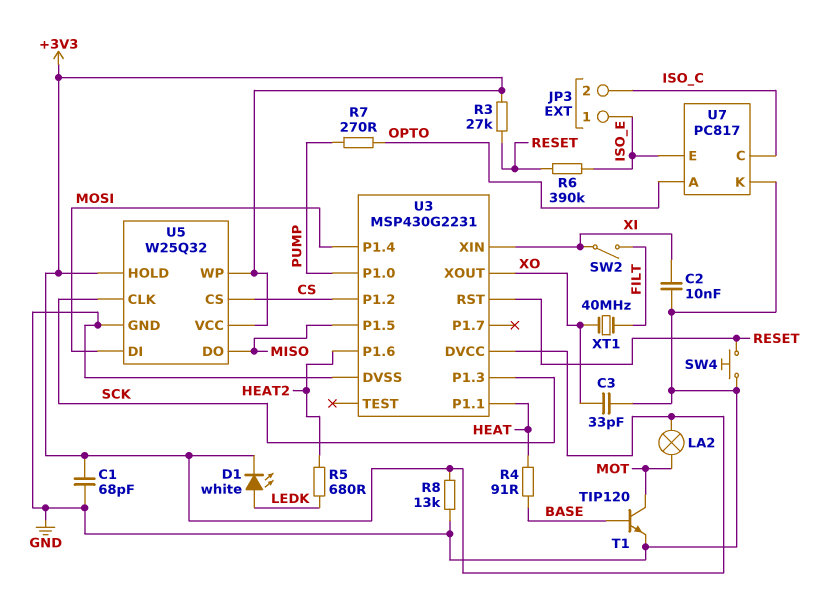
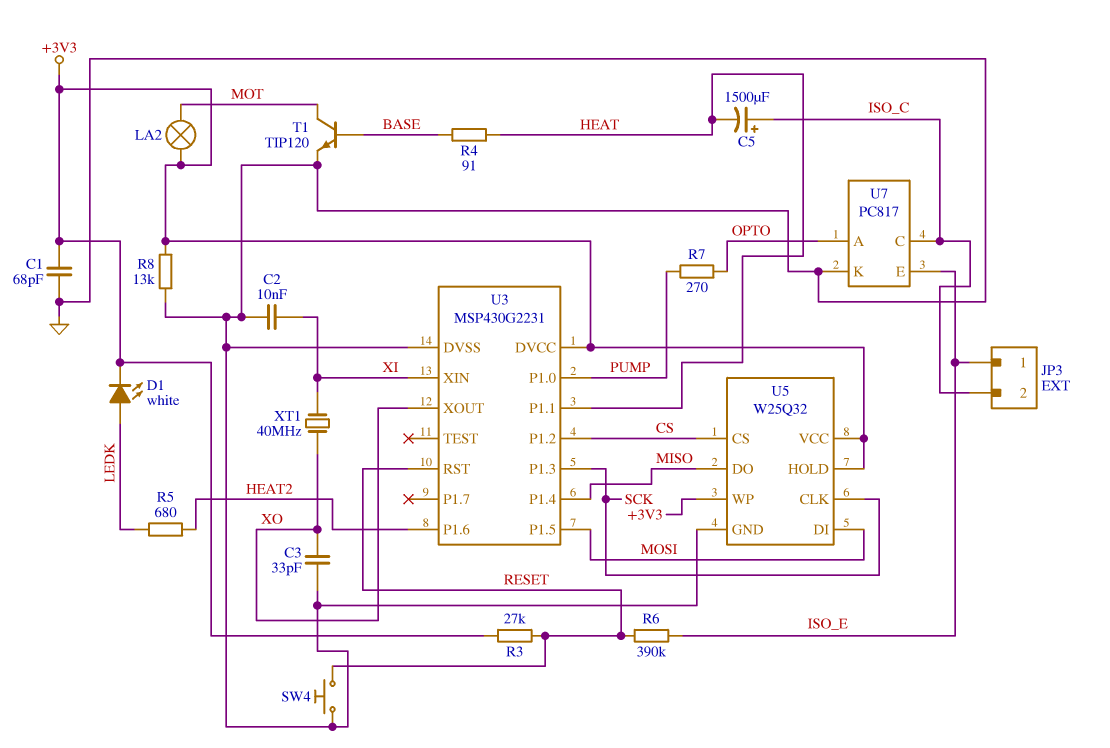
C5: none -> 1500uF (plus ISO_C, minus HEAT)
SW2: switch (FILT, XI) -> none
U3 pin P1.4: MOSI -> MISO
U3 pin P1.5: MISO -> MOSI
XT1: 40MHz (FILT, XO) -> 40MHz (XI, XO)

